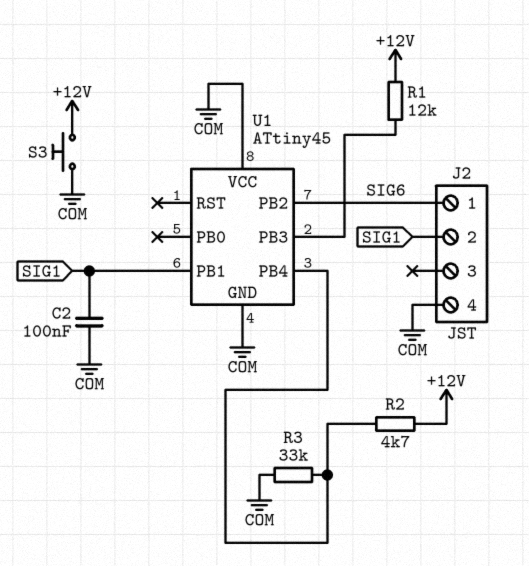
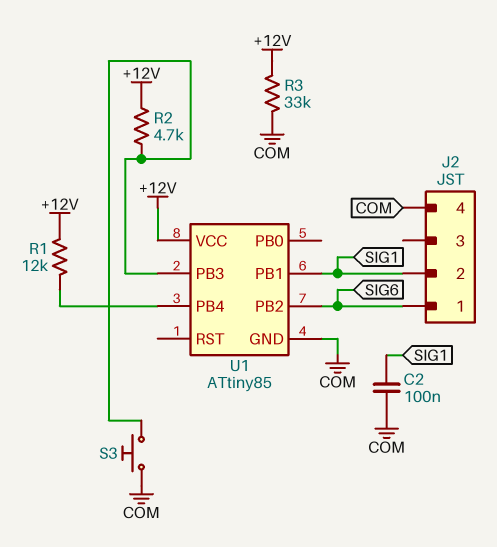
R1: 12k (+12V, U1/PB3) -> 12k (+12V, U1/PB4)
R2: 4.7k (+12V, U1/PB4) -> 4.7k (+12V, U1/PB3)
R3: 33k (COM, U1/PB4) -> 33k (+12V, COM)
S3: button (+12V, COM) -> button (COM, U1/PB3)
U1: ATtiny45 -> ATtiny85
U1 pin VCC: COM -> +12V

